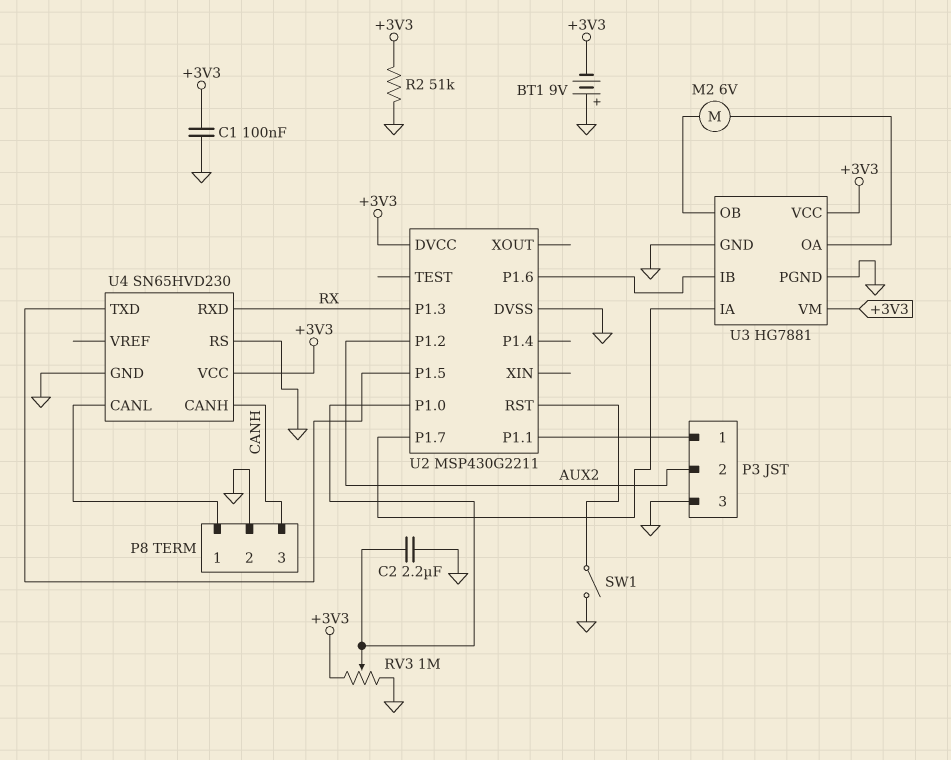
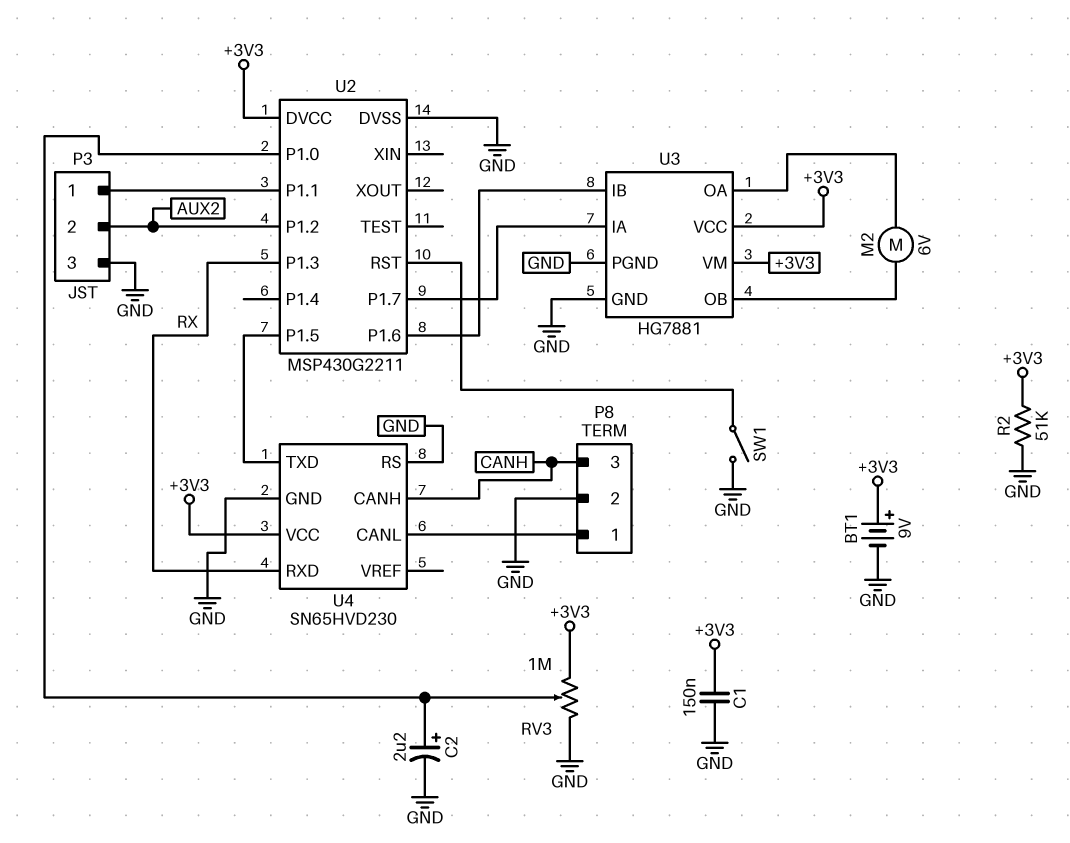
BT1: 9V (plus GND, minus +3V3) -> 9V (plus +3V3, minus GND)
C1: 100nF (+3V3, GND) -> 150nF (+3V3, GND)
C2: 2.2uF (GND, U2/P1.0) -> 2.2uF (plus U2/P1.0, minus GND)

